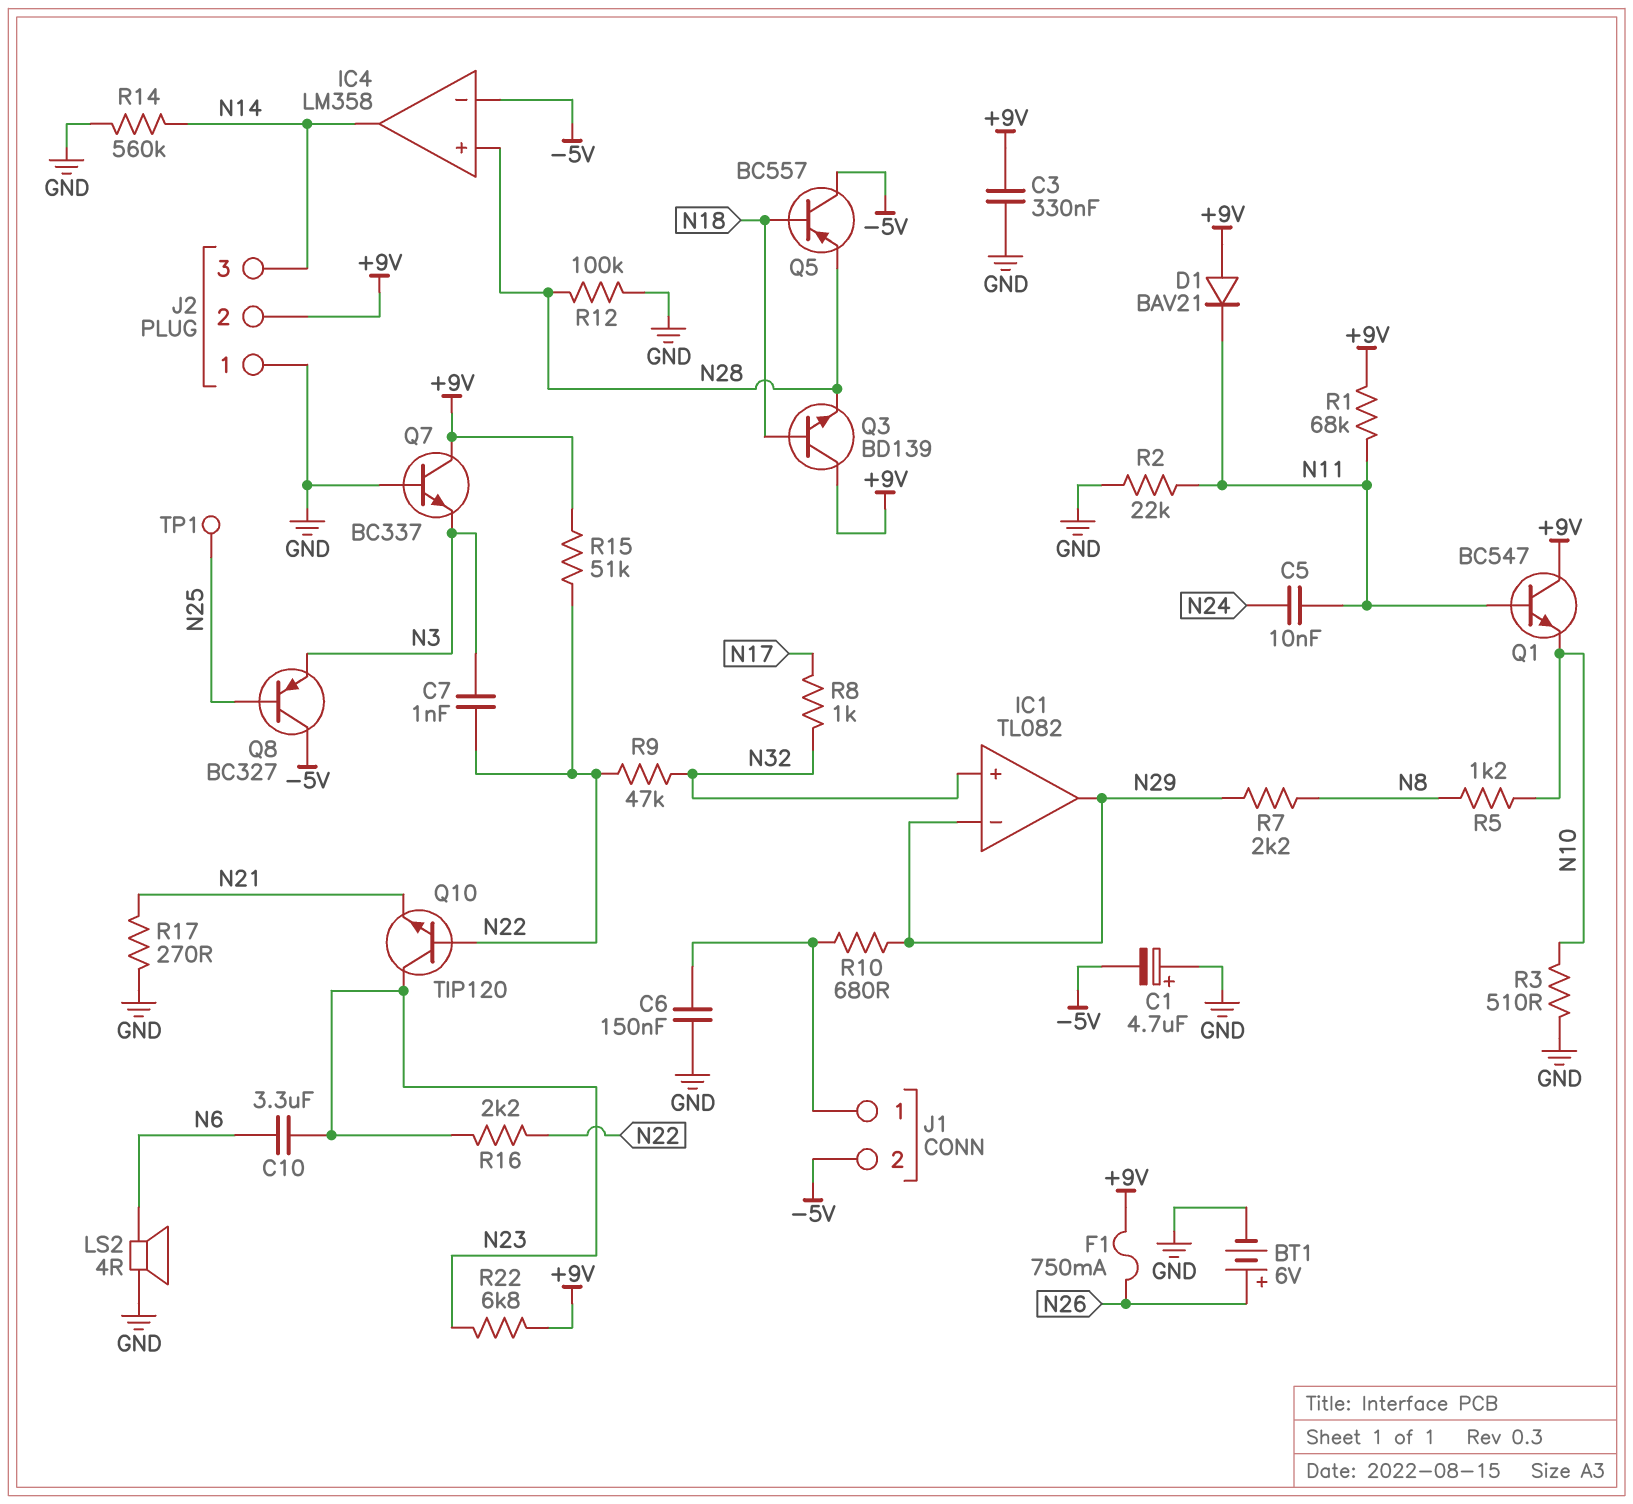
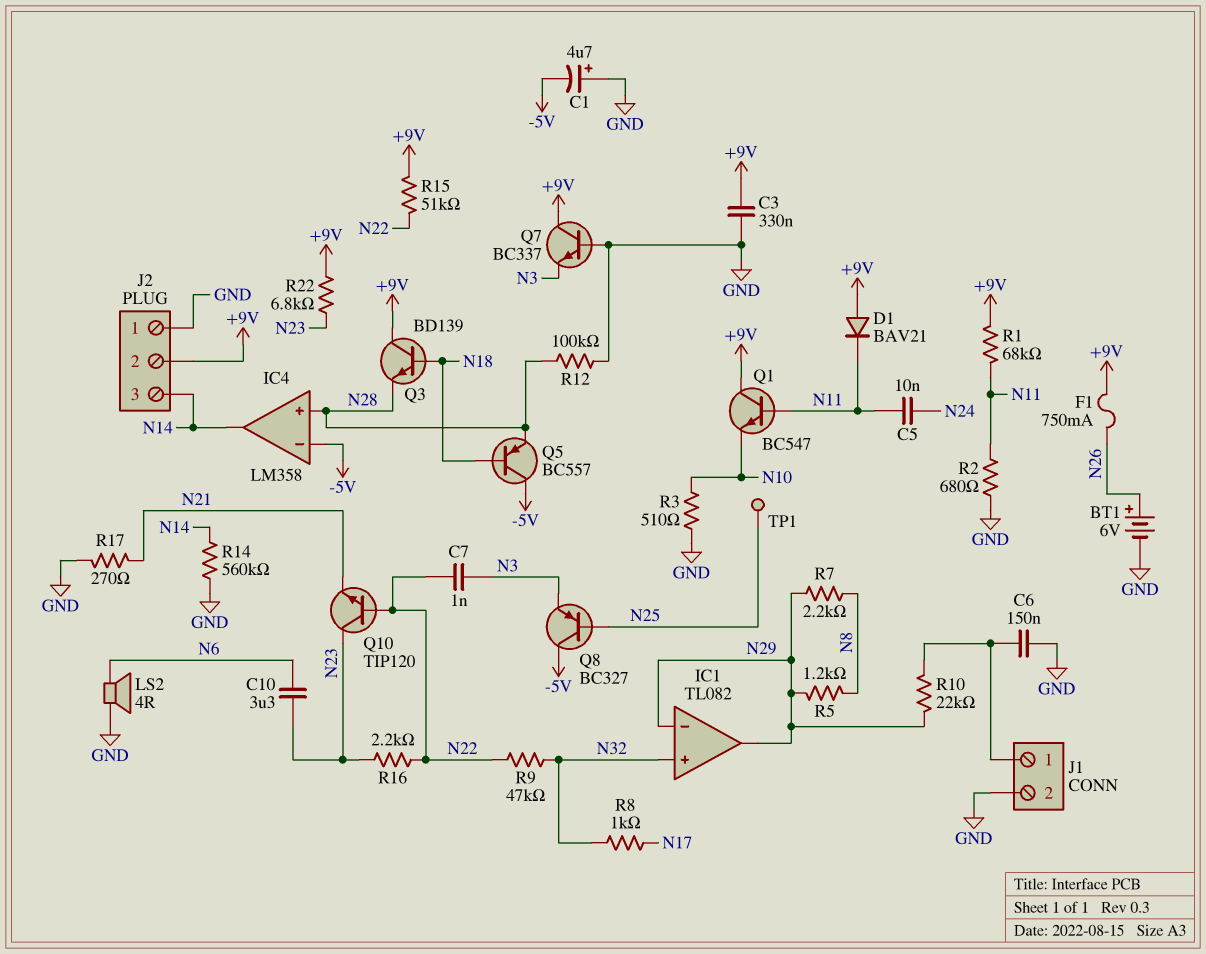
J1 pin 2: -5V -> GND
R2: 22k (GND, N11) -> 680 (GND, N11)
R5: 1.2k (N8, N10) -> 1.2k (N8, N29)
R10: 680 (J1/1, N29) -> 22k (J1/1, N29)

